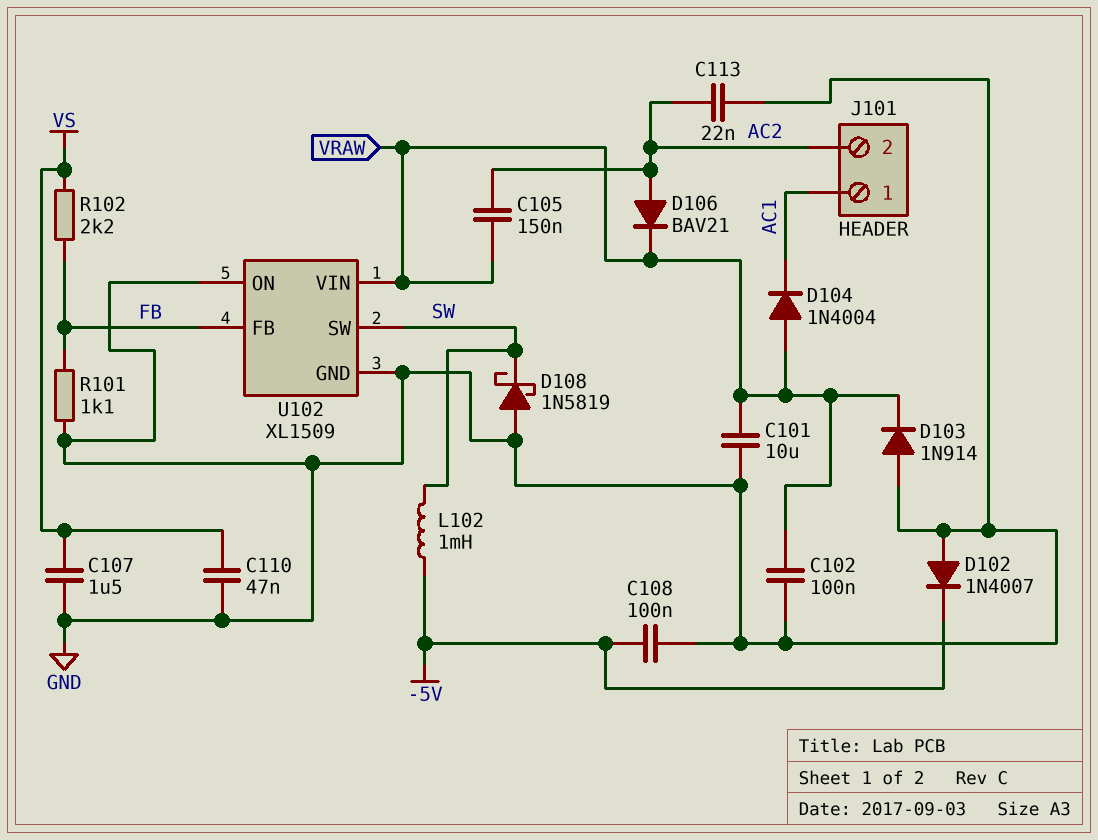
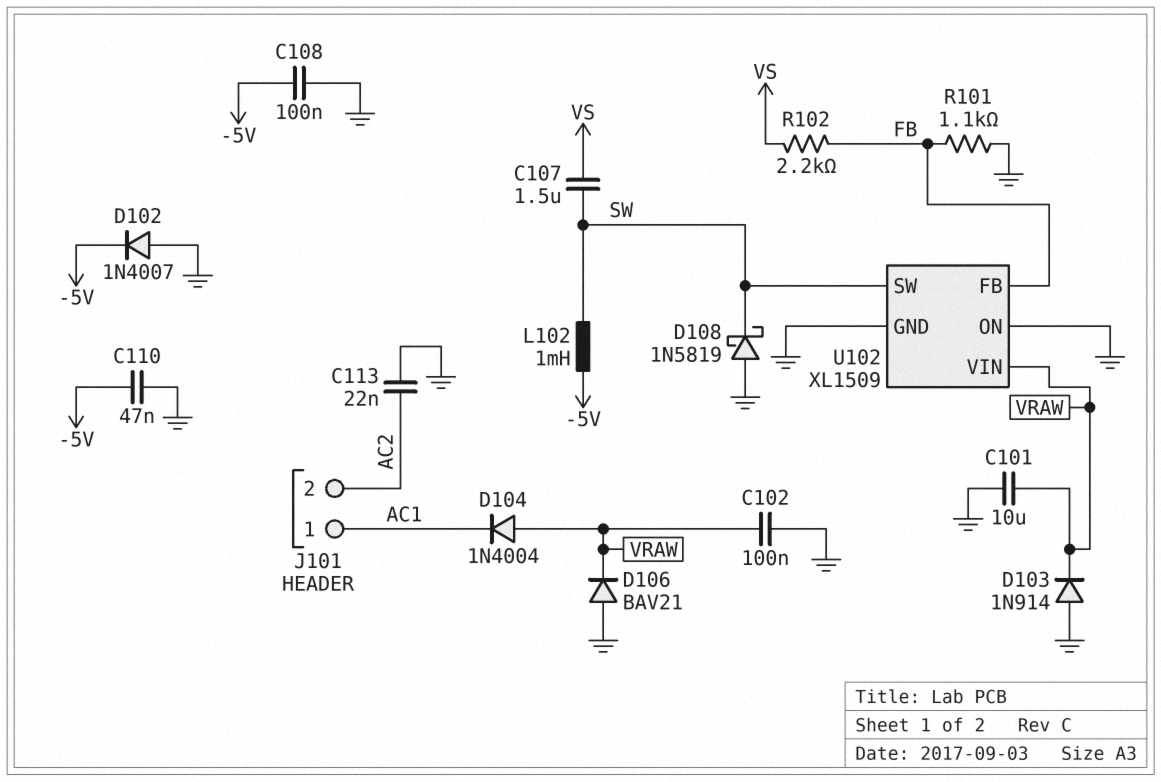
C105: 150nF (AC2, VRAW) -> none
C107: 1.5uF (GND, VS) -> 1.5uF (SW, VS)
C110: 47nF (GND, VS) -> 47nF (-5V, GND)
D106: diode BAV21 (A AC2, K VRAW) -> diode BAV21 (A GND, K VRAW)

